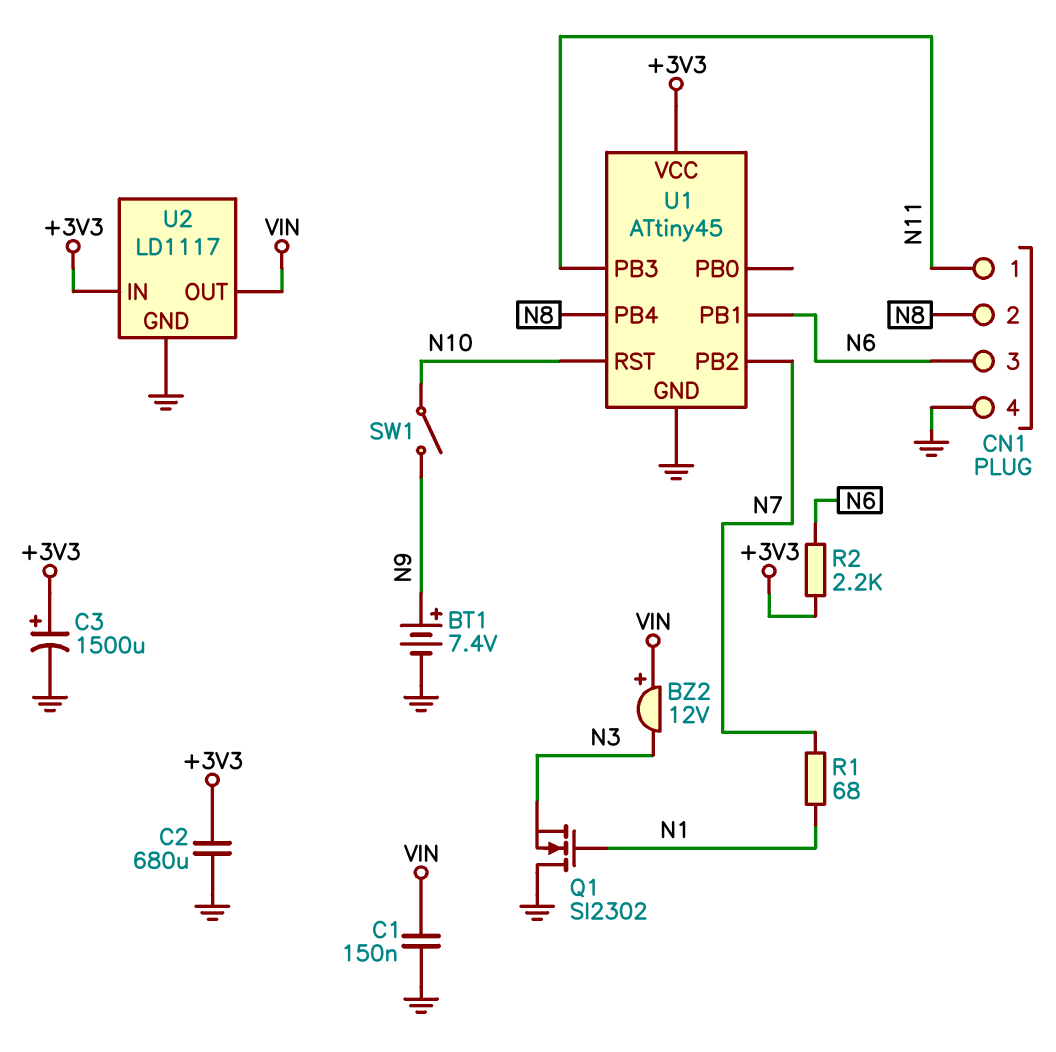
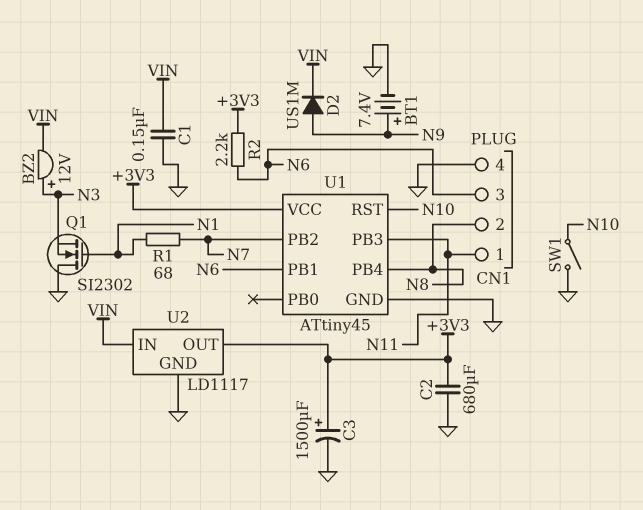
BZ2: buzzer 12V (plus VIN, minus N3) -> buzzer 12V (plus N3, minus VIN)
D2: none -> diode US1M (A N9, K VIN)
SW1: switch (N9, N10) -> switch (GND, N10)
U2 pin IN: +3V3 -> VIN
U2 pin OUT: VIN -> +3V3

